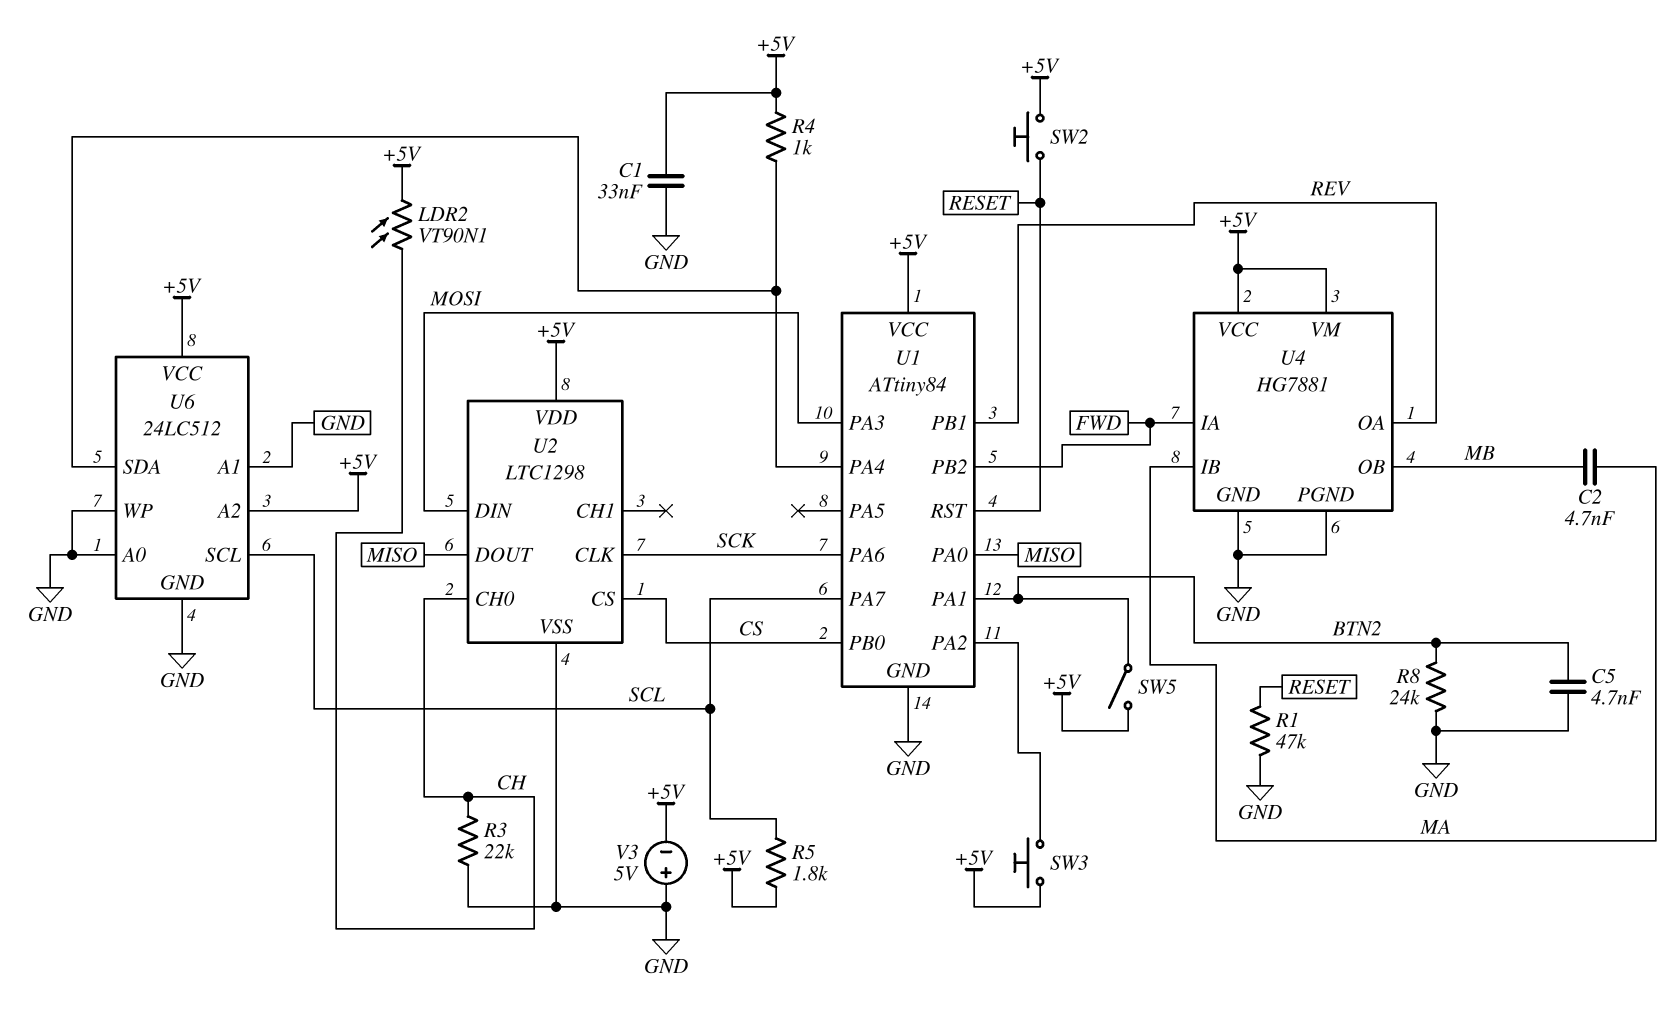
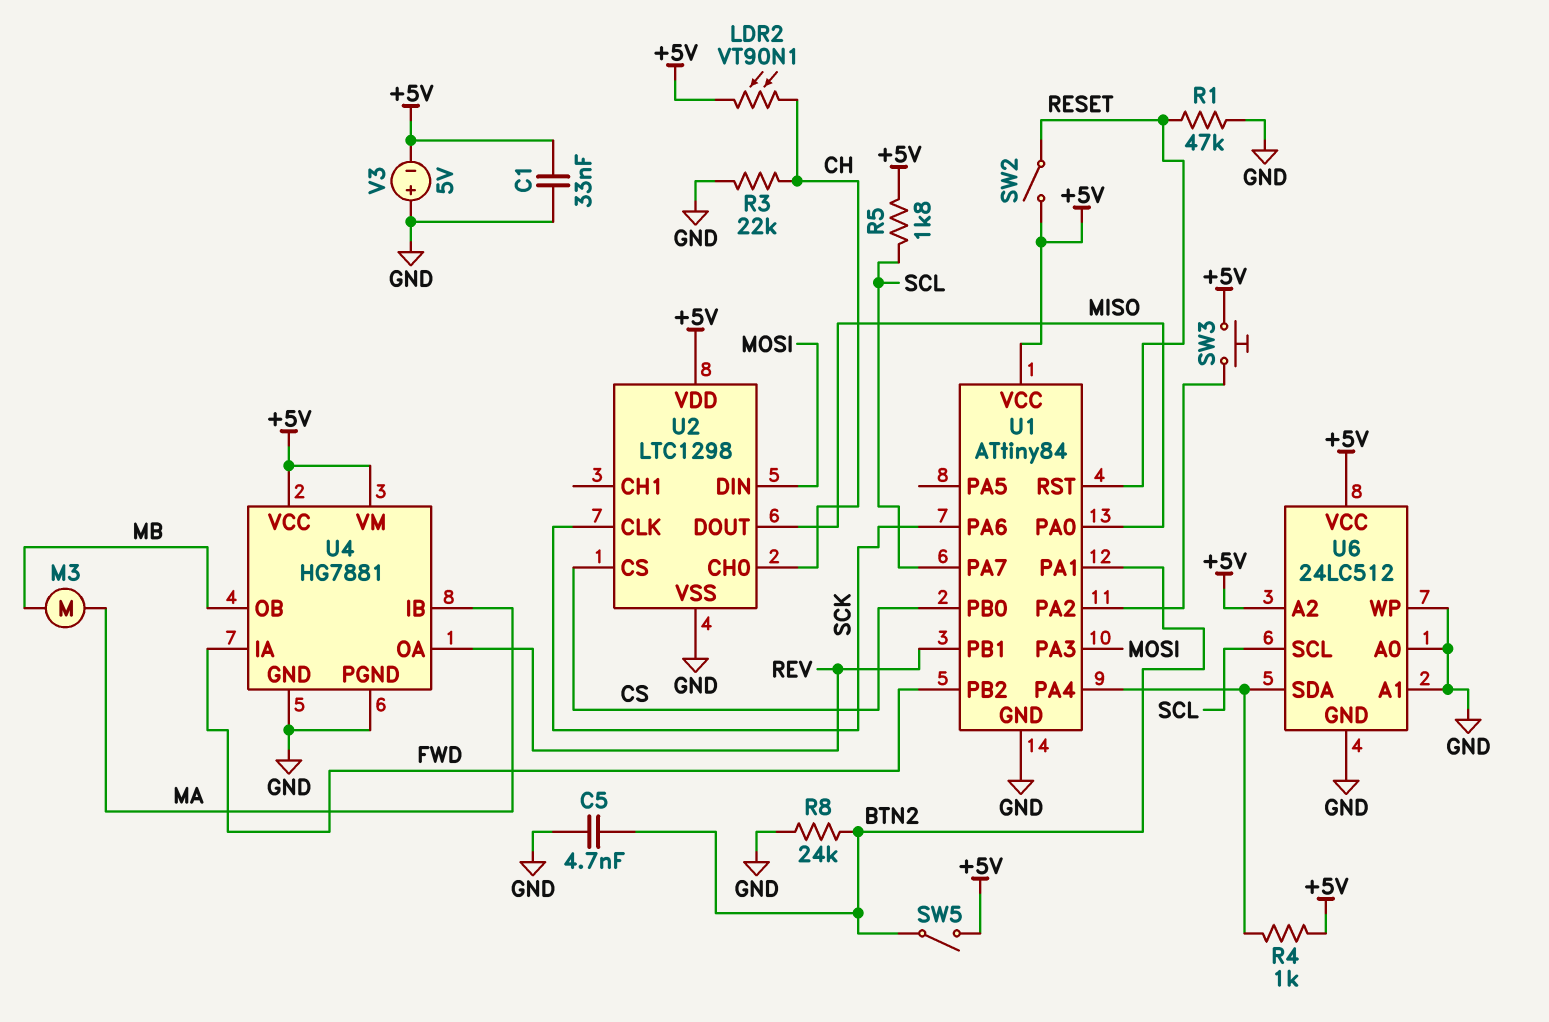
C2: 4.7nF (MA, MB) -> none
M3: none -> motor (MA, MB)
SW2: button (+5V, RESET) -> switch (+5V, RESET)

